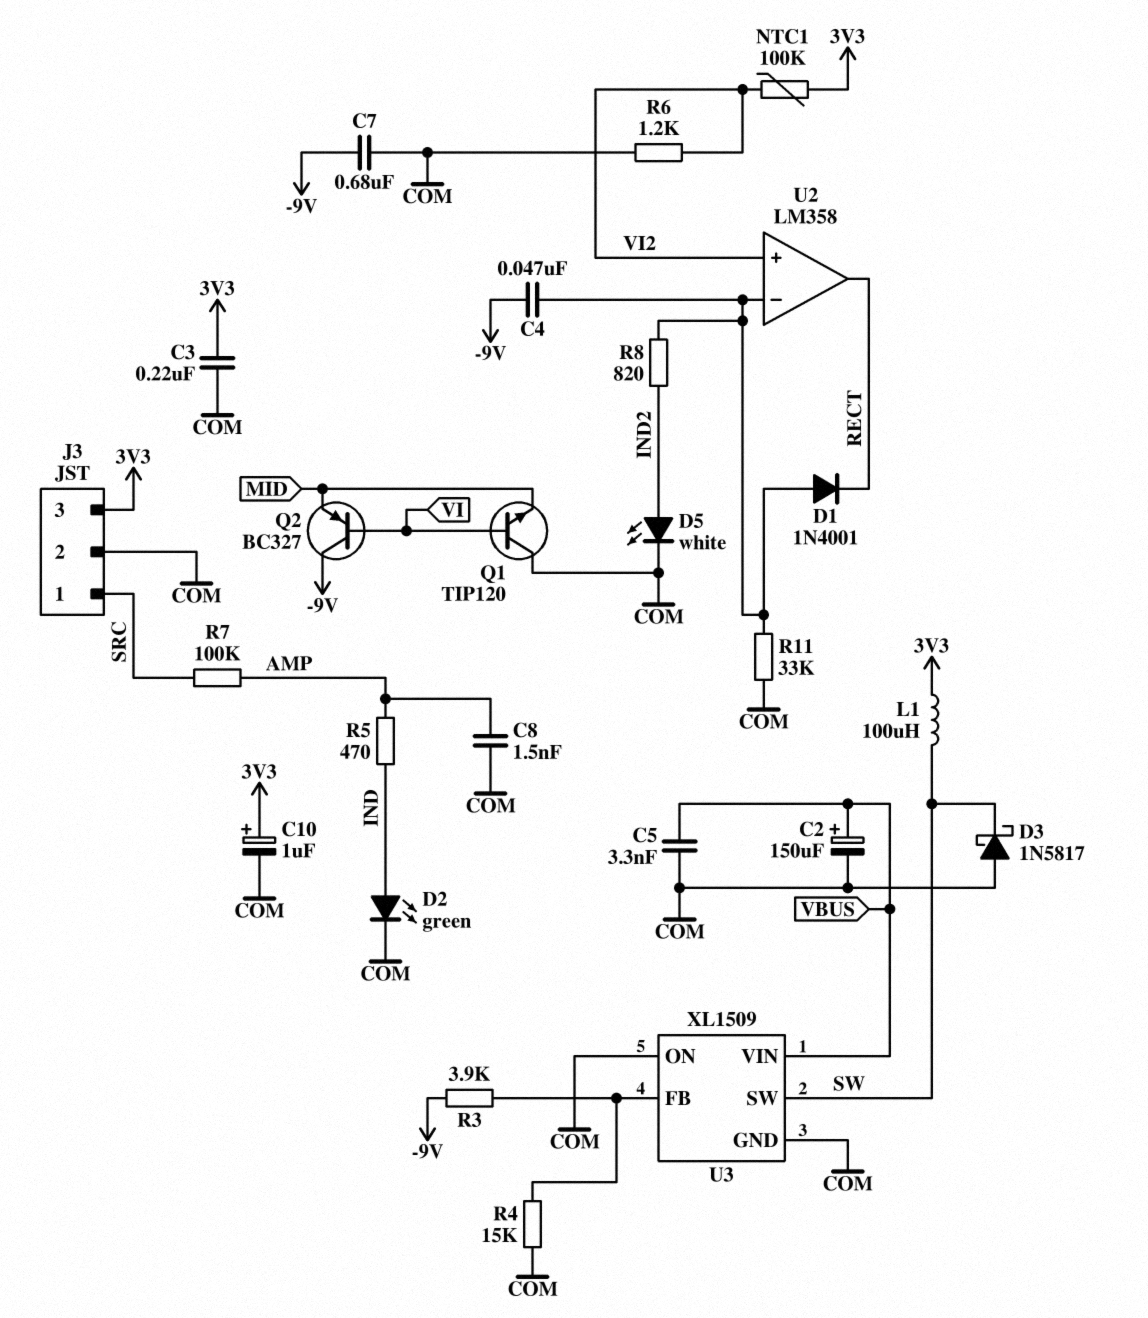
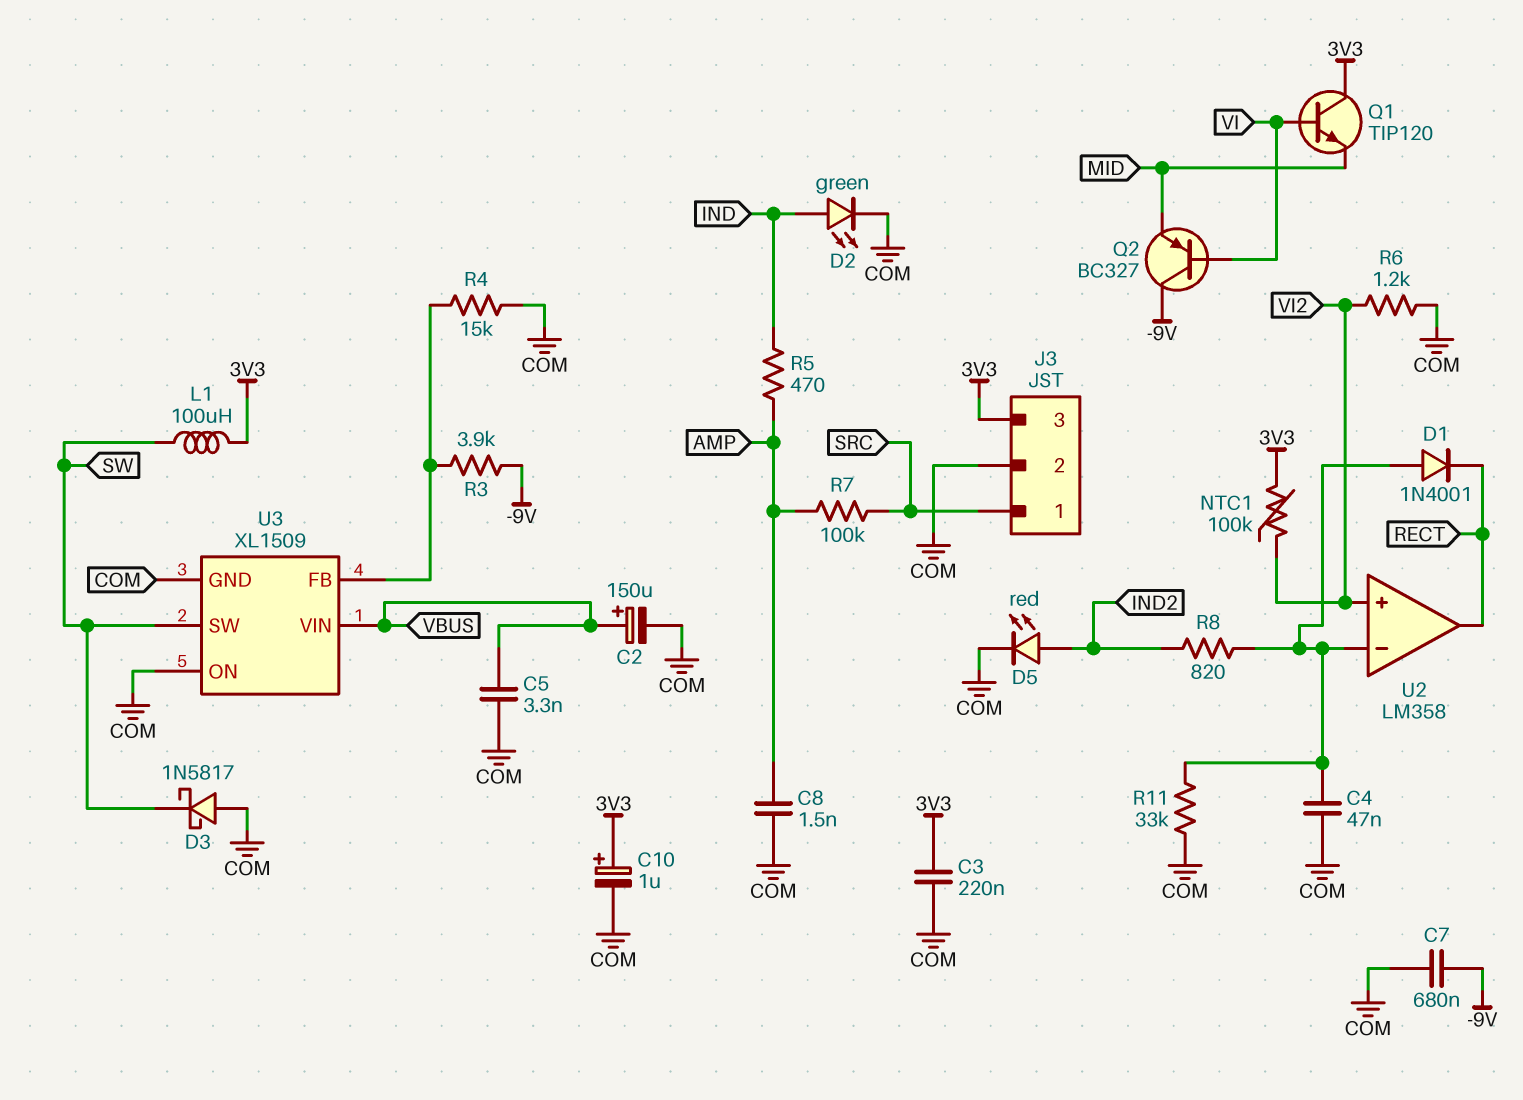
C4: 47nF (-9V, U2/in-) -> 47nF (COM, U2/in-)
D5: LED white (A IND2, K COM) -> LED red (A IND2, K COM)
Q1: NPN TIP120 (B VI, C COM, E MID) -> NPN TIP120 (B VI, C 3V3, E MID)

